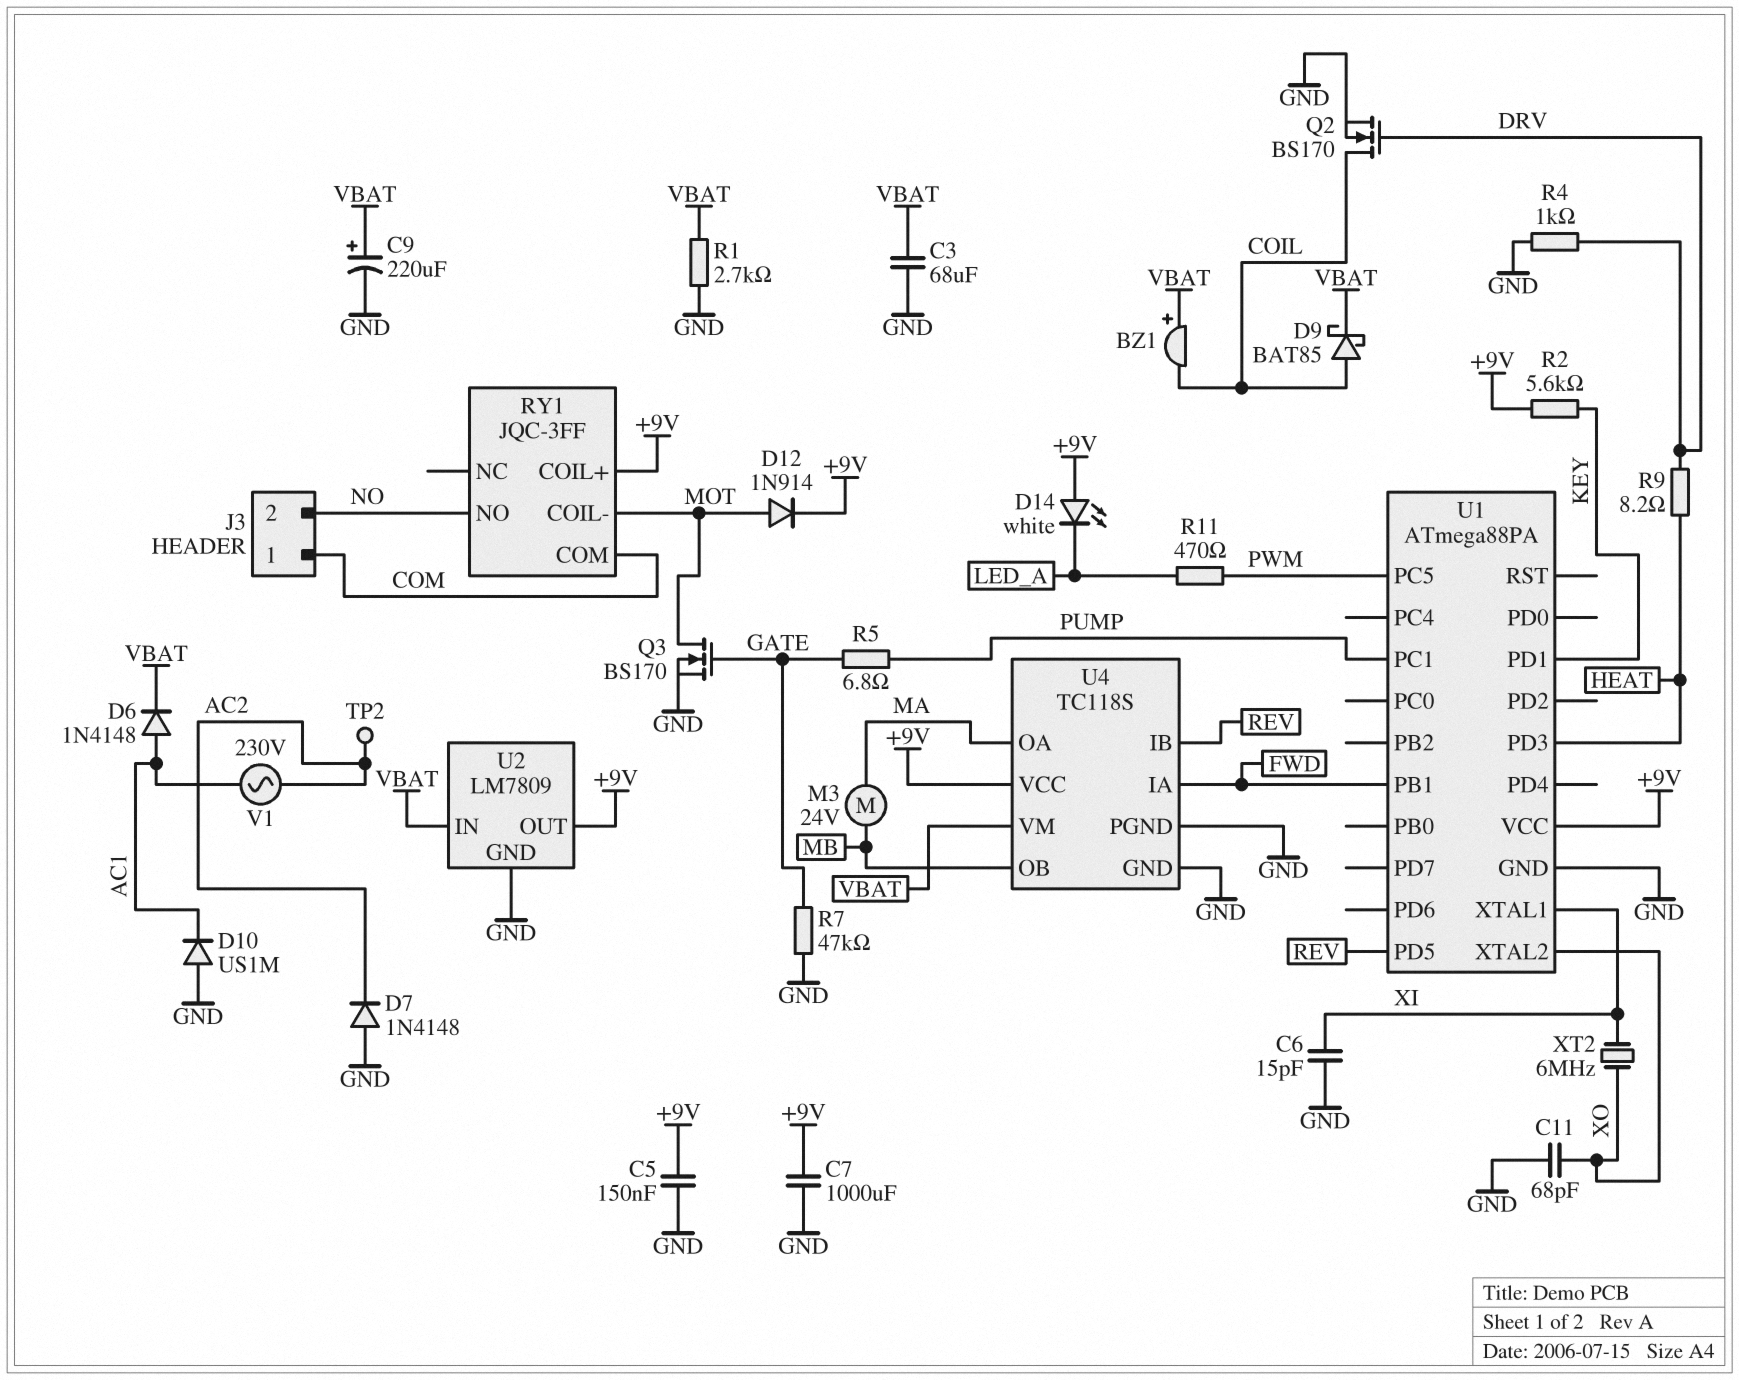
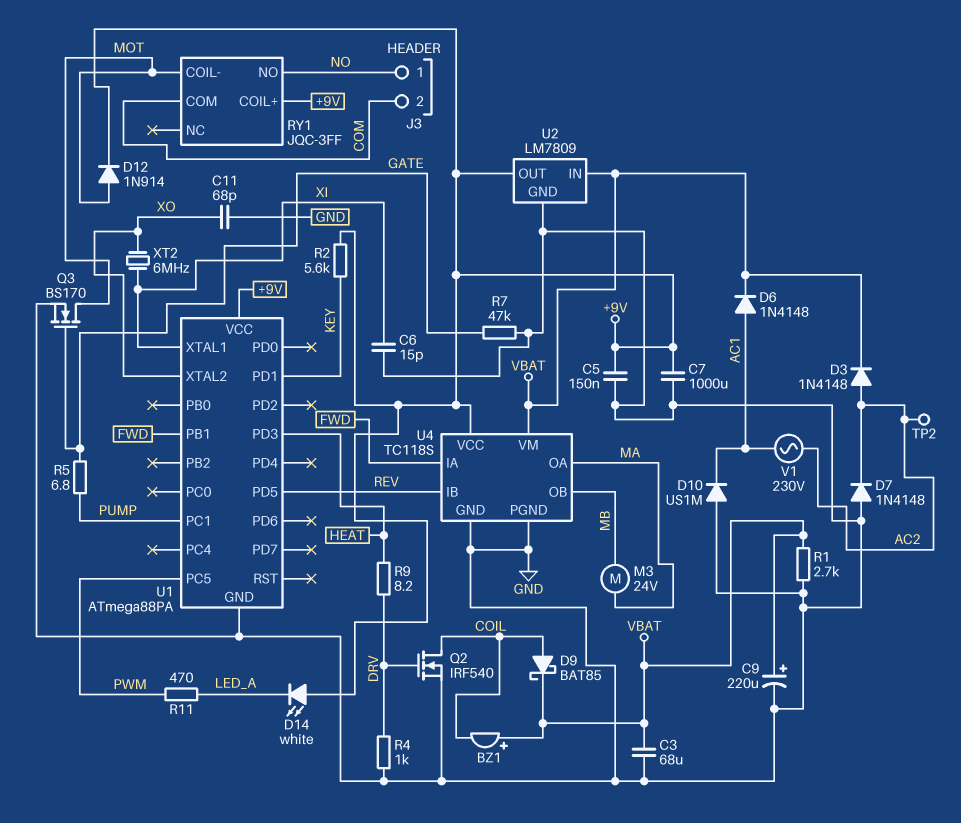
D3: none -> diode 1N4148 (A AC2, K VBAT)
J3 pin 1: COM -> NO
J3 pin 2: NO -> COM
Q2: NMOS BS170 (G DRV, D COIL, S GND) -> NMOS IRF540 (G DRV, D COIL, S GND)

